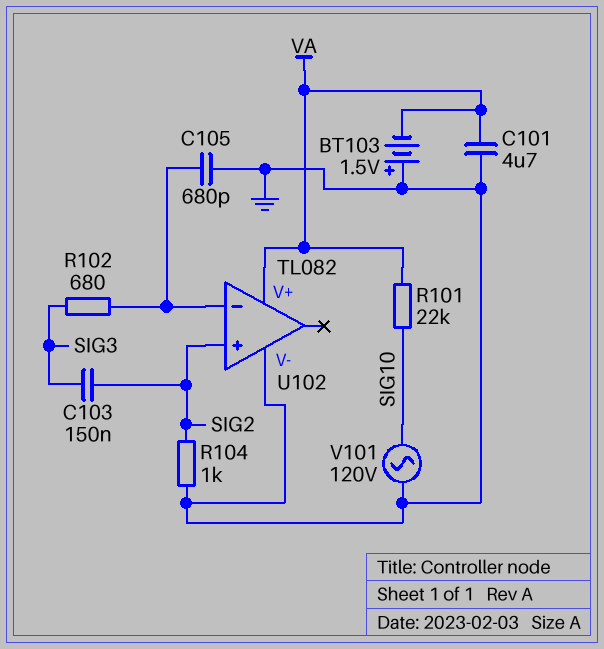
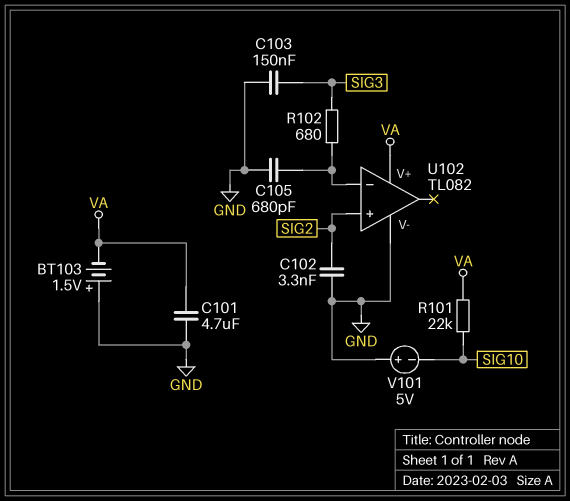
C102: none -> 3.3nF (GND, SIG2)
C103: 150nF (SIG2, SIG3) -> 150nF (GND, SIG3)
R104: 1k (GND, SIG2) -> none
V101: AC 120V (GND, SIG10) -> 5V (plus GND, minus SIG10)

